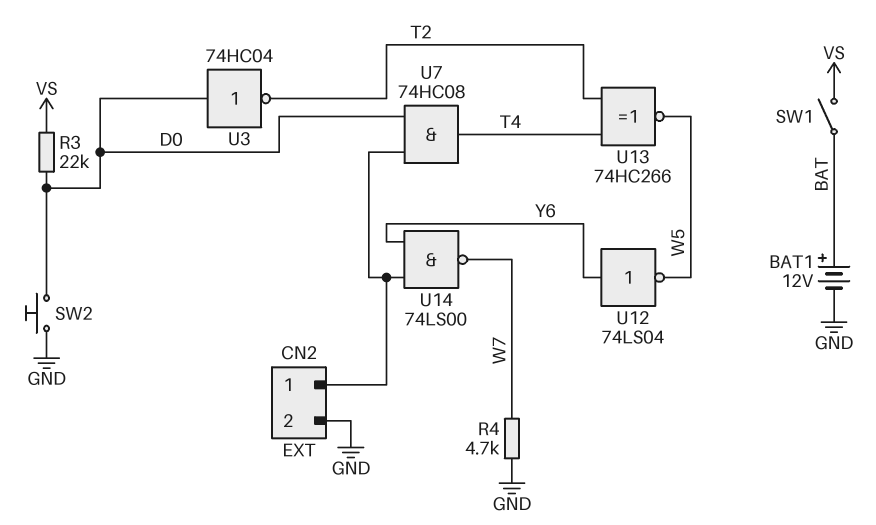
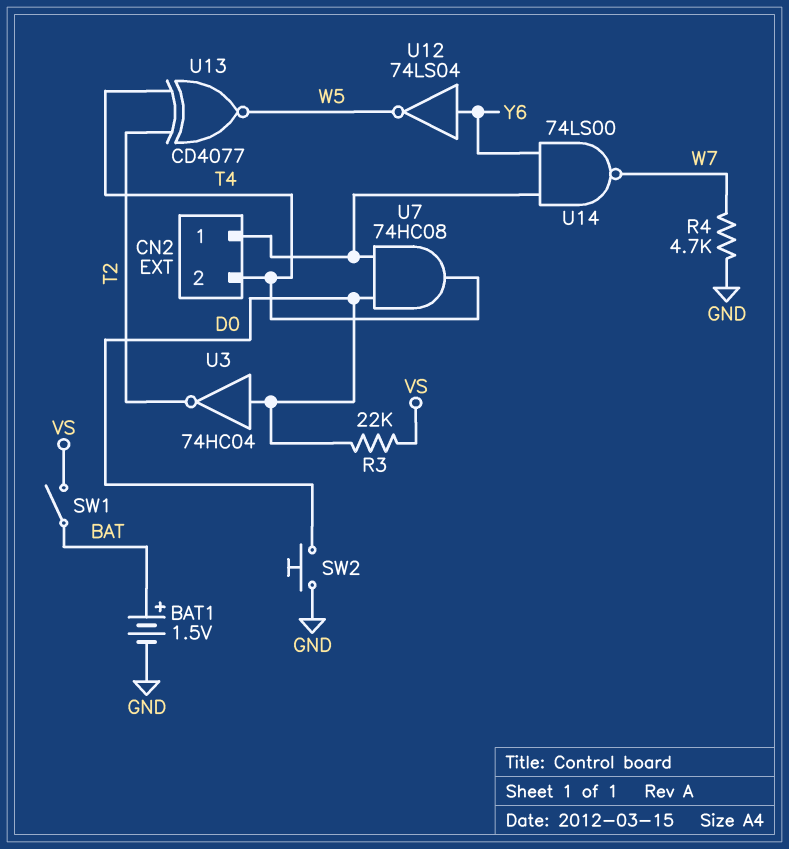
BAT1: 12V (plus BAT, minus GND) -> 1.5V (plus BAT, minus GND)
CN2 pin 2: GND -> T4
U13: XNOR 74HC266 (in T2, in T4, out W5) -> XNOR CD4077 (in T2, in T4, out W5)

